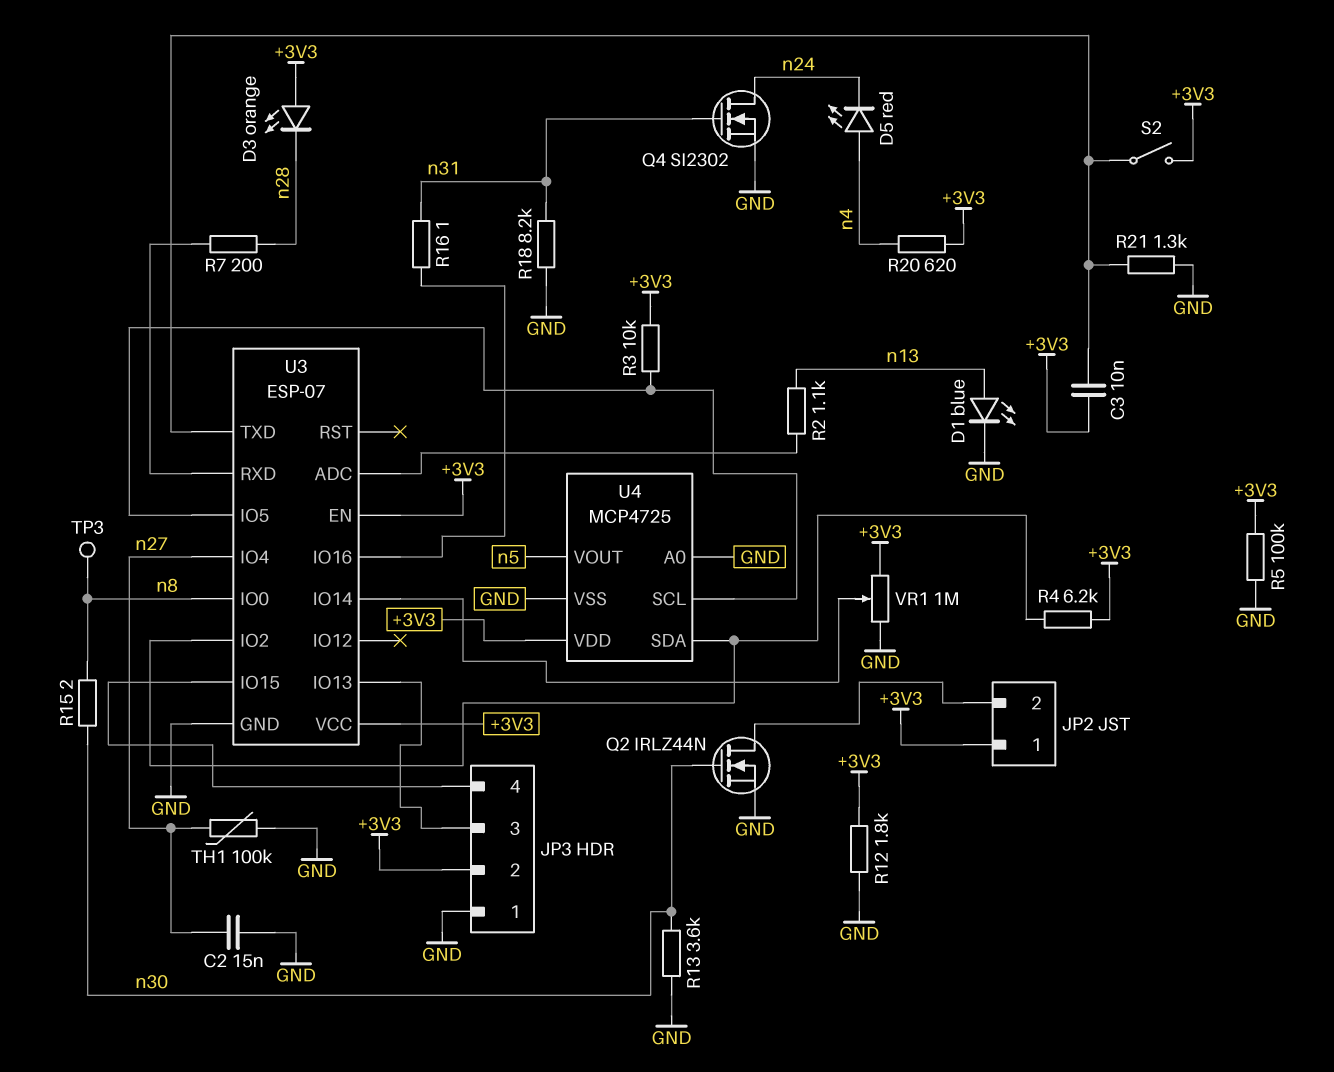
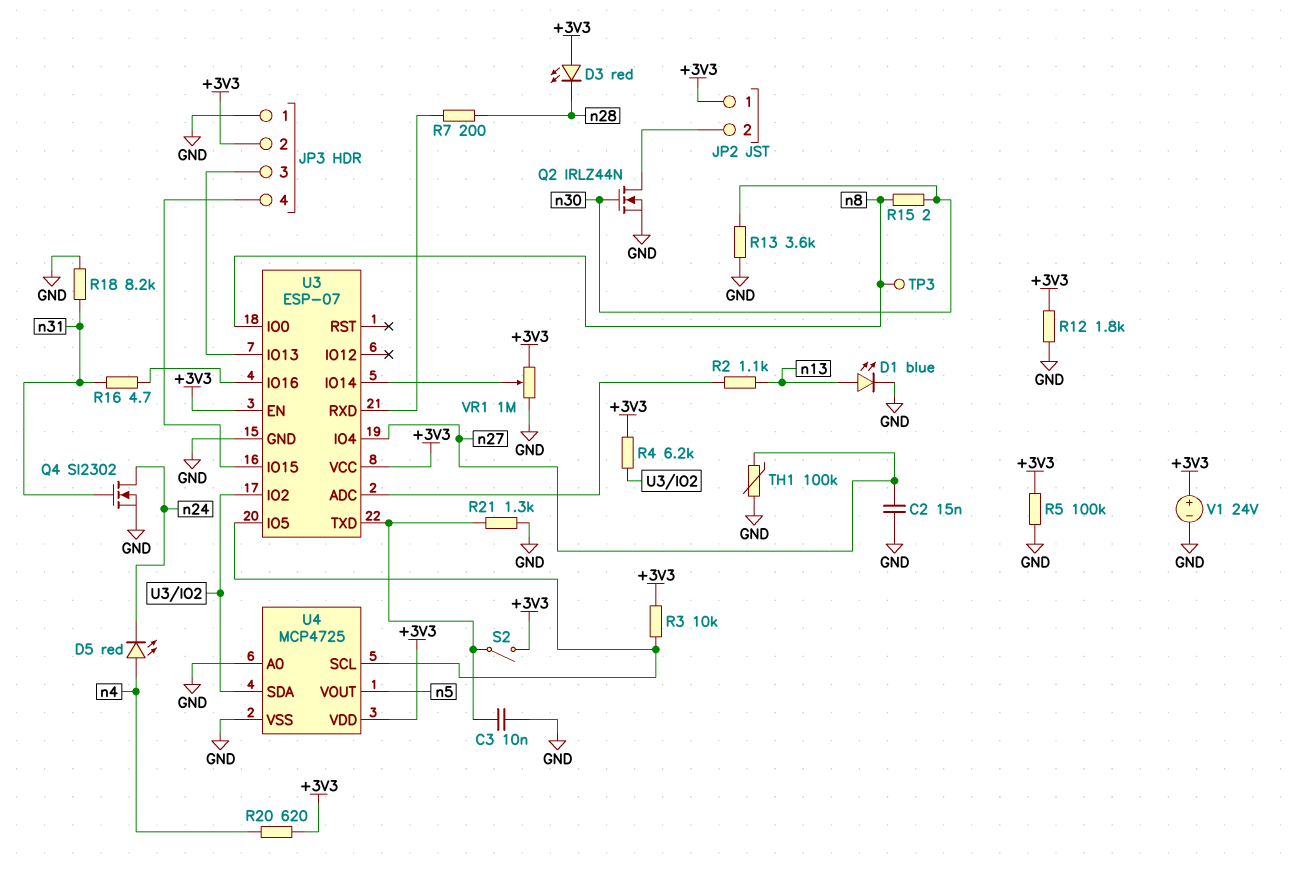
C3: 10nF (+3V3, U3/TXD) -> 10nF (GND, U3/TXD)
D3: LED orange (A +3V3, K n28) -> LED red (A +3V3, K n28)
R16: 1 (U3/IO16, n31) -> 4.7 (U3/IO16, n31)
V1: none -> 24V (plus +3V3, minus GND)

